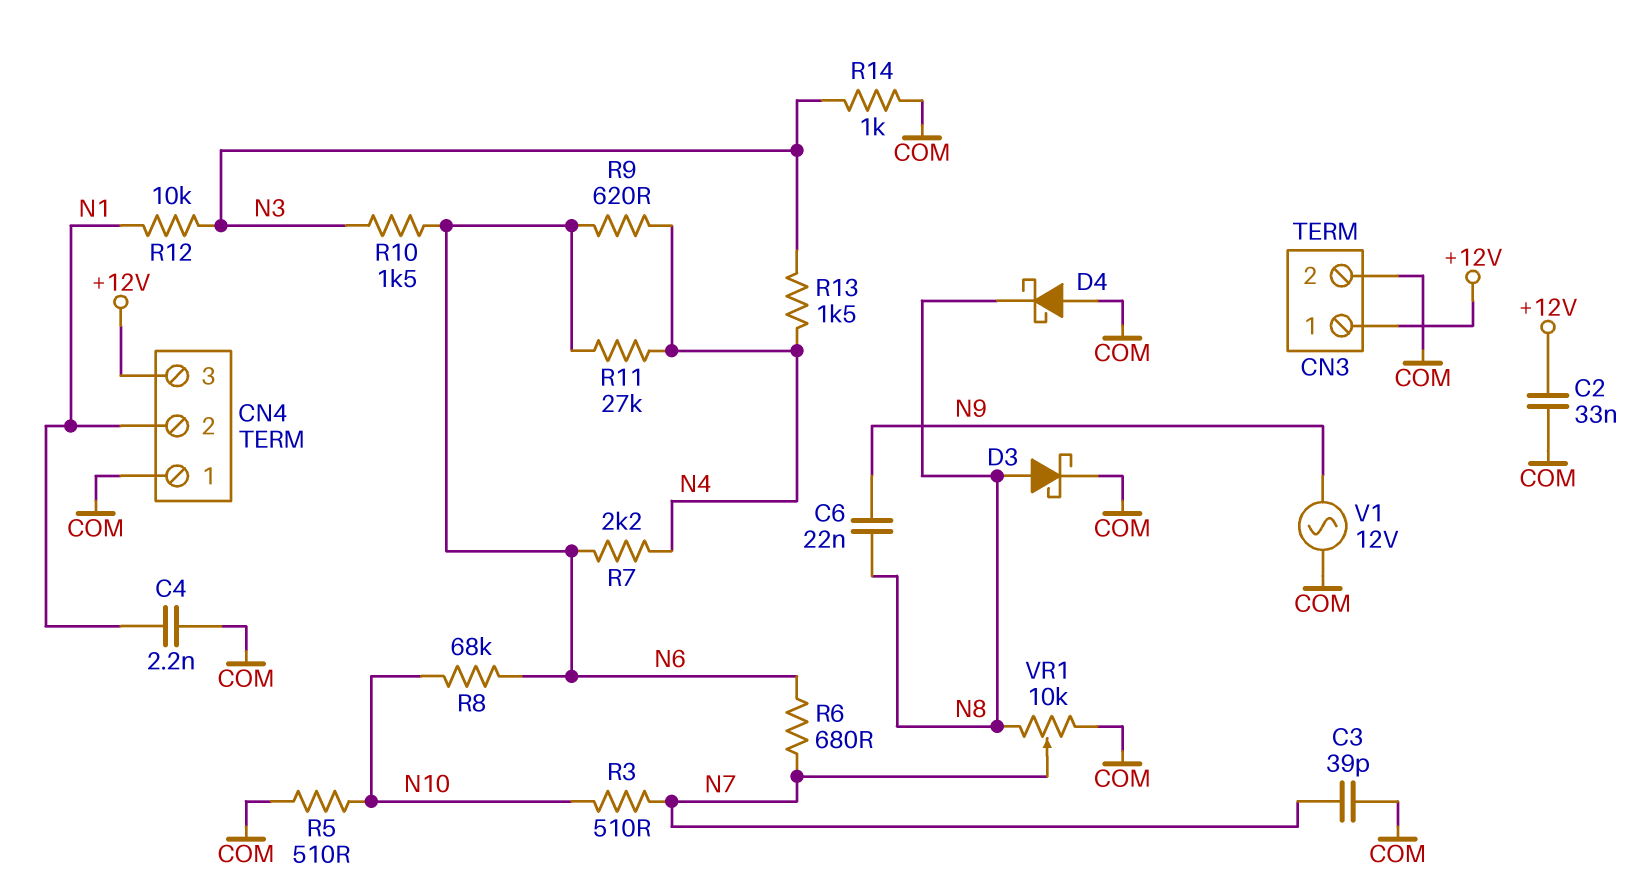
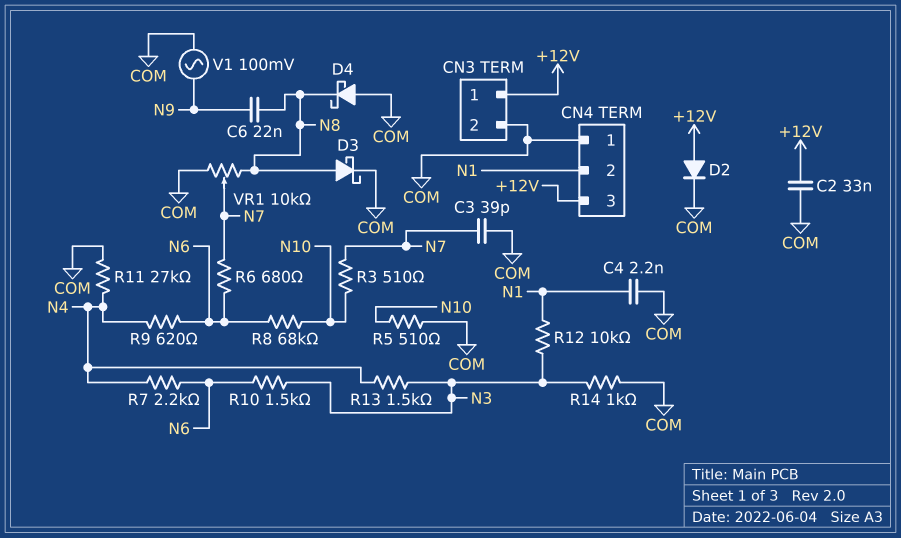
D2: none -> diode (A +12V, K COM)
R11: 27k (N4, N6) -> 27k (COM, N4)
V1: AC 12V (COM, N9) -> AC 100mV (COM, N9)

